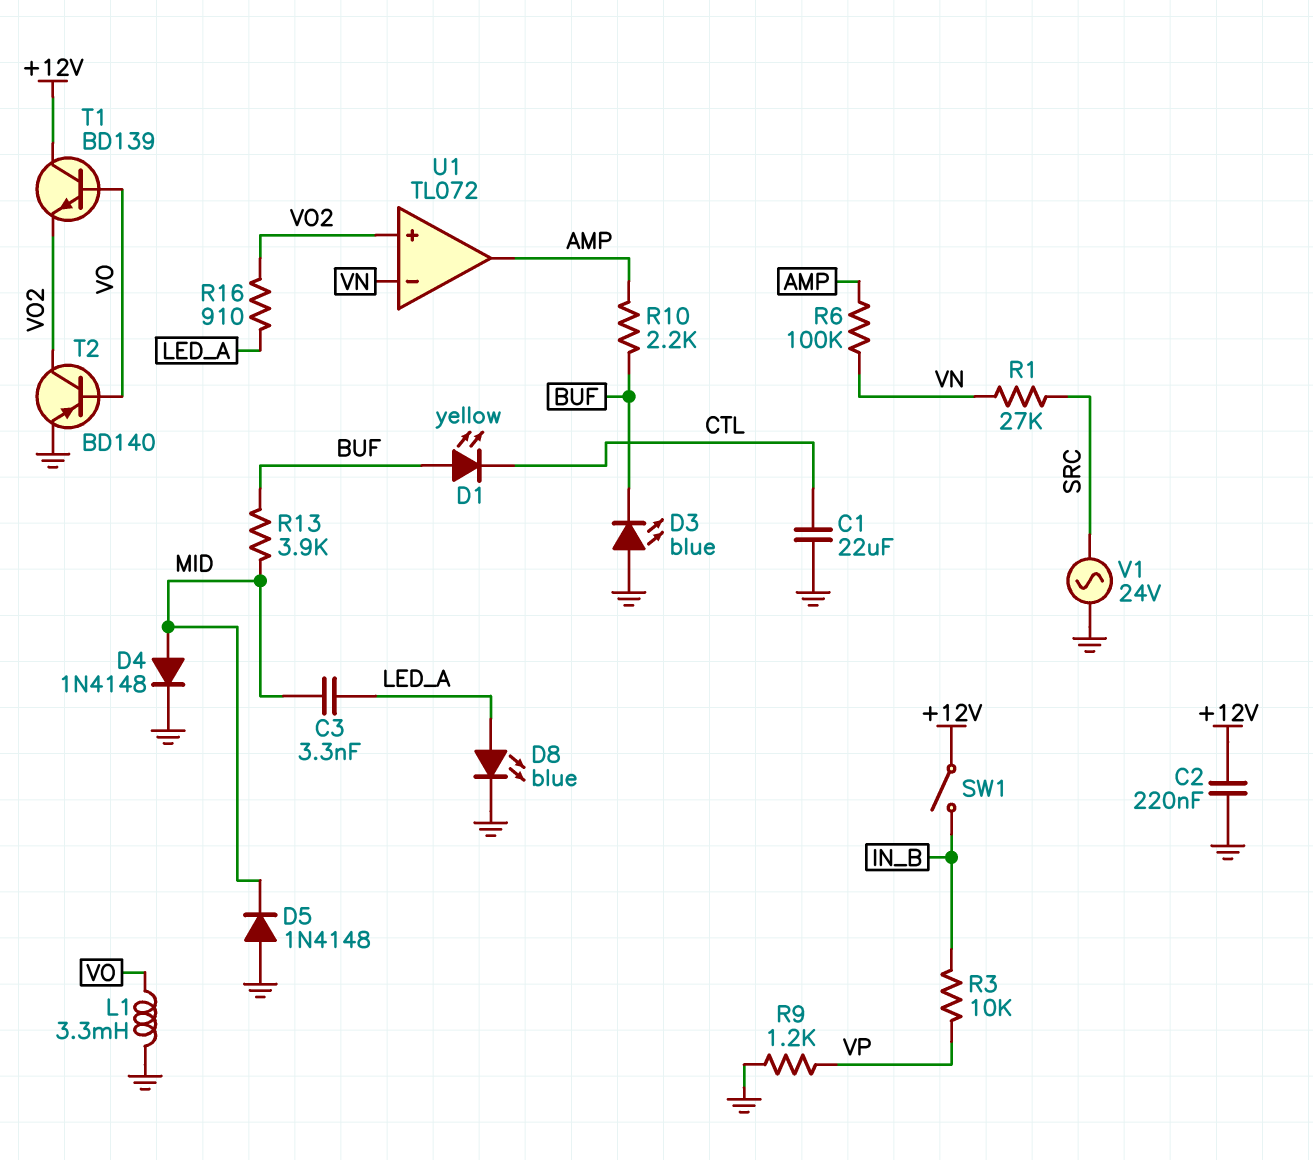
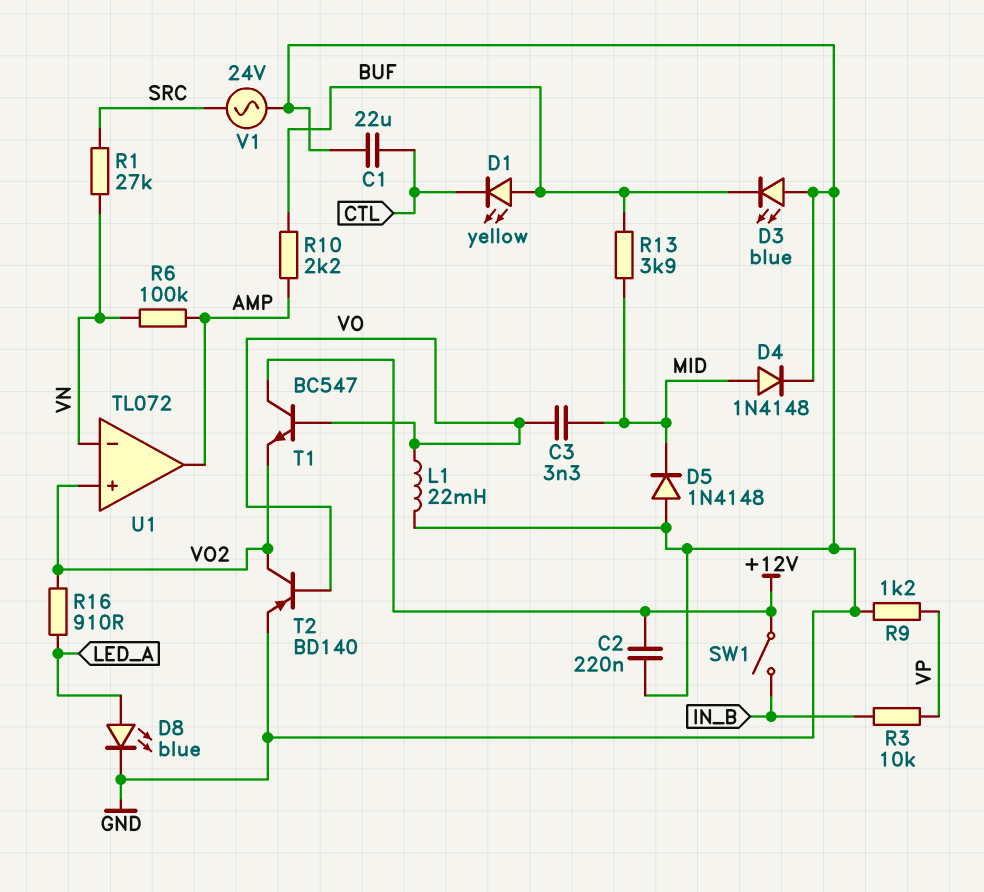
C3: 3.3nF (LED_A, MID) -> 3.3nF (MID, VO)
L1: 3.3mH (GND, VO) -> 22mH (GND, VO)
T1: NPN BD139 (B VO, C +12V, E VO2) -> NPN BC547 (B VO, C +12V, E VO2)

